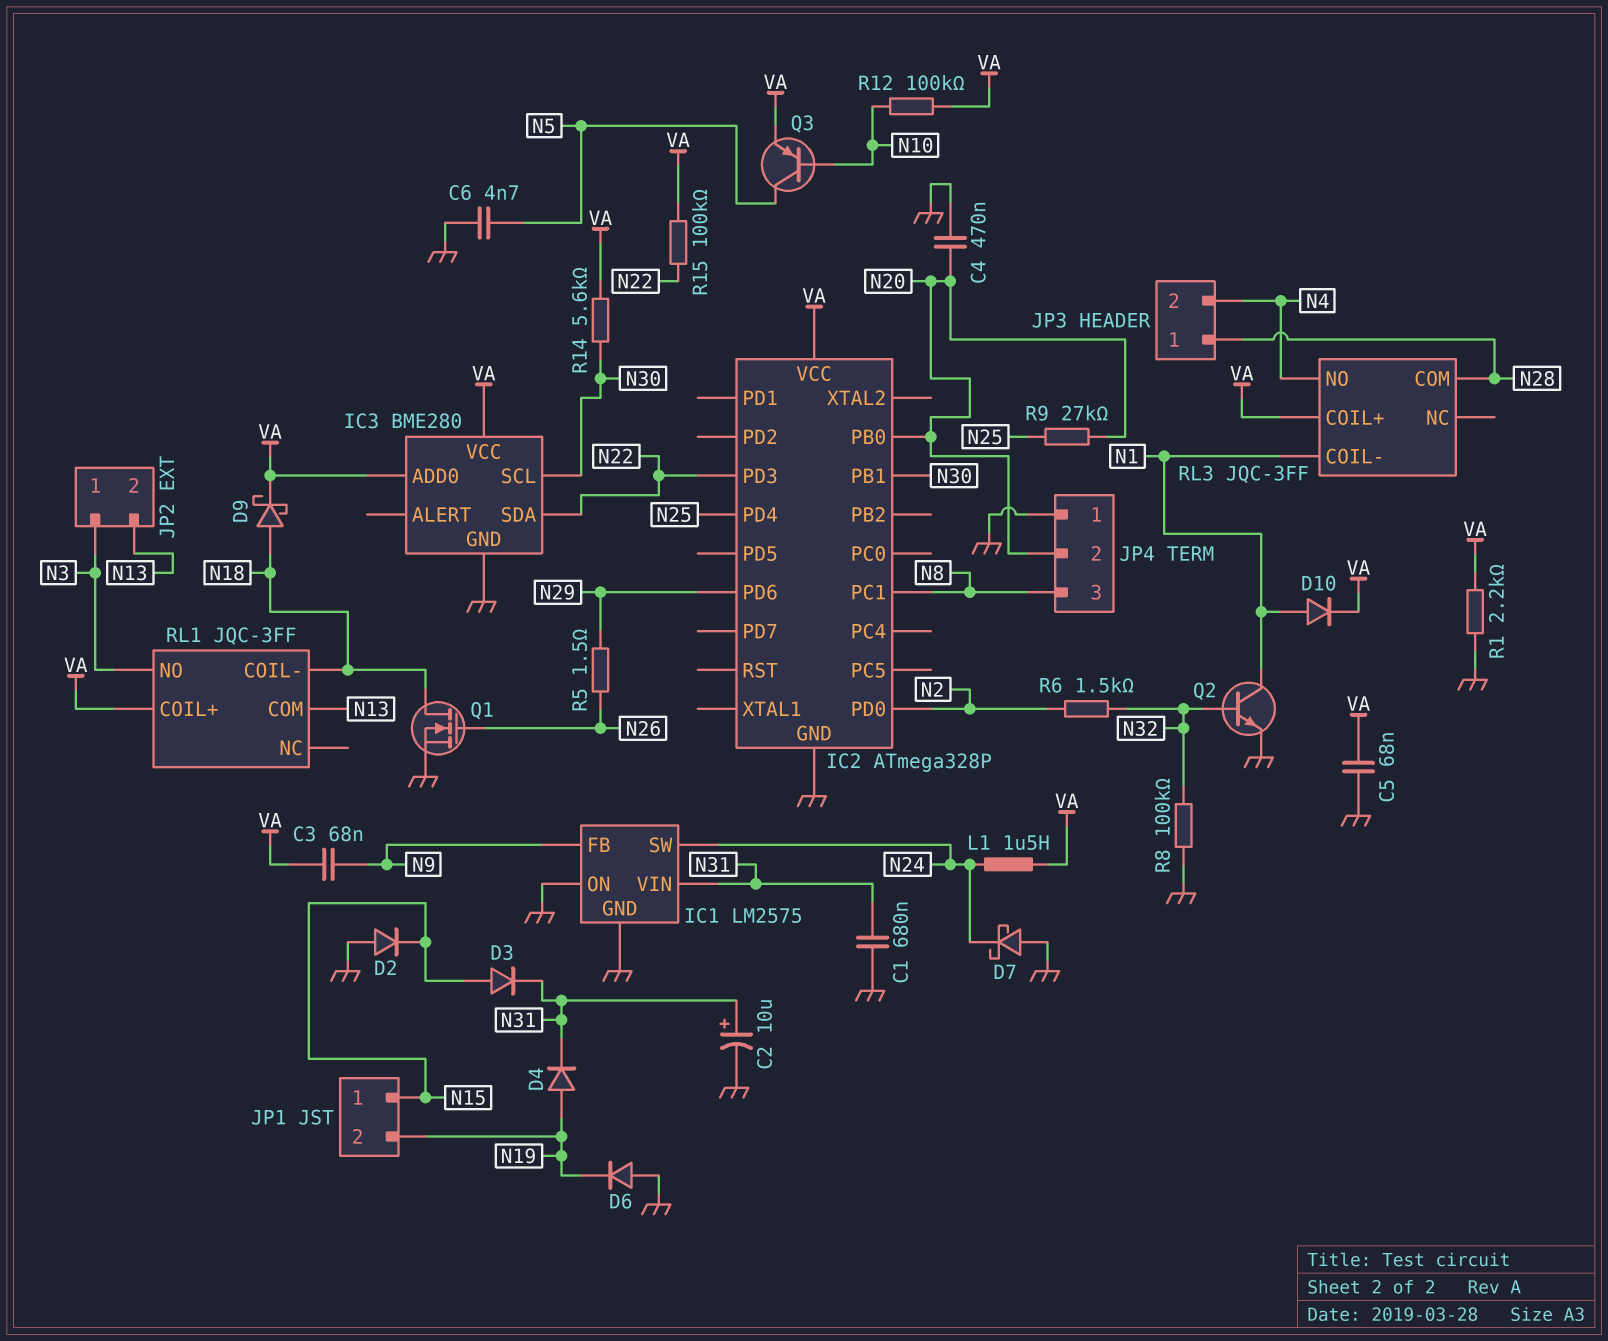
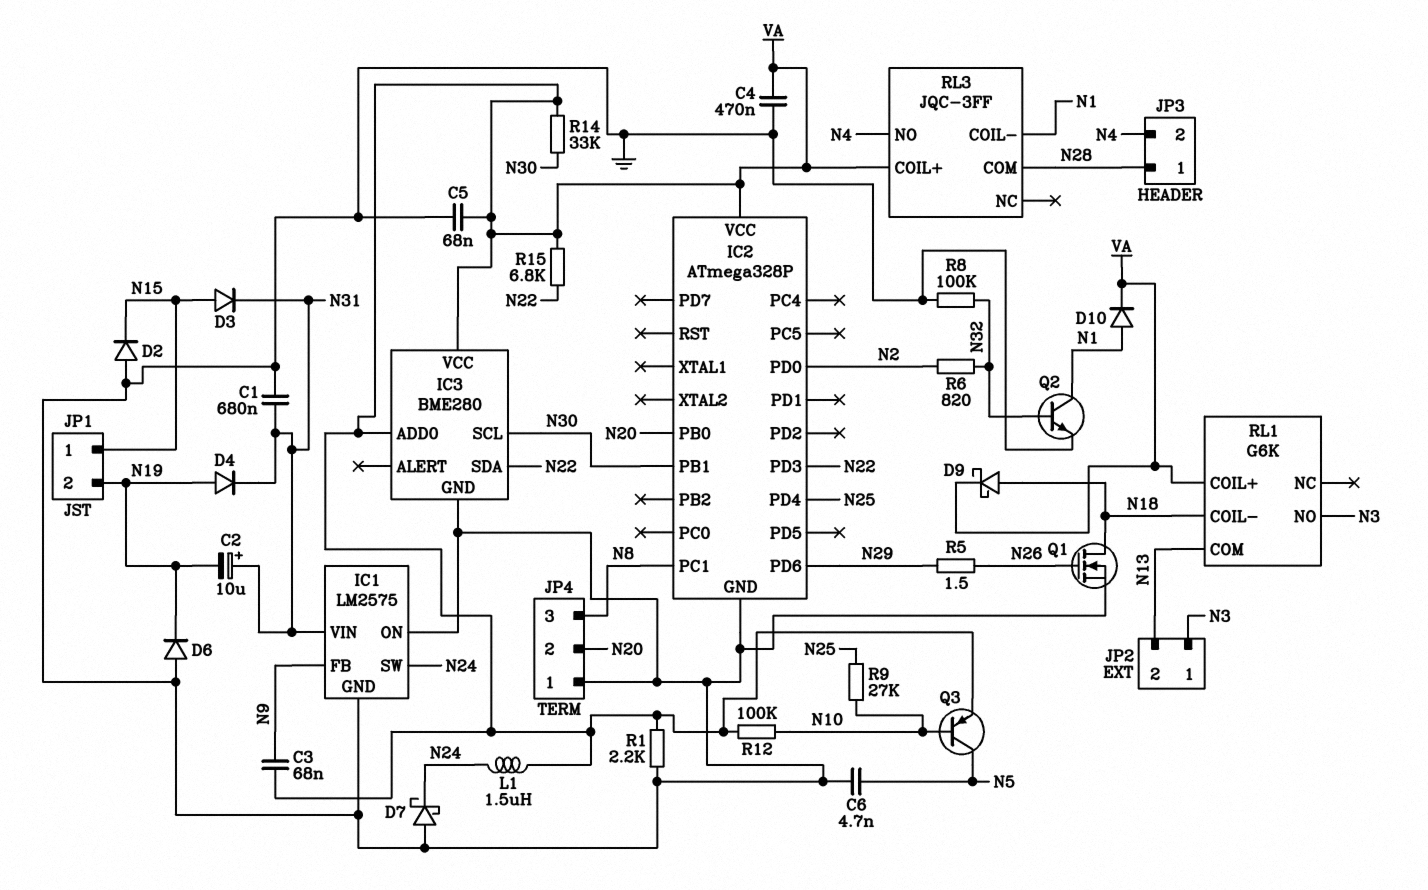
C2: 10uF (plus N31, minus GND) -> 10uF (plus N31, minus N19)
C4: 470nF (GND, N20) -> 470nF (GND, VA)
R6: 1.5k (N2, N32) -> 820 (N2, N32)
R9: 27k (N20, N25) -> 27k (N10, N25)
R14: 5.6k (N30, VA) -> 33k (N30, VA)
R15: 100k (N22, VA) -> 6.8k (N22, VA)
RL1: JQC-3FF -> G6K

